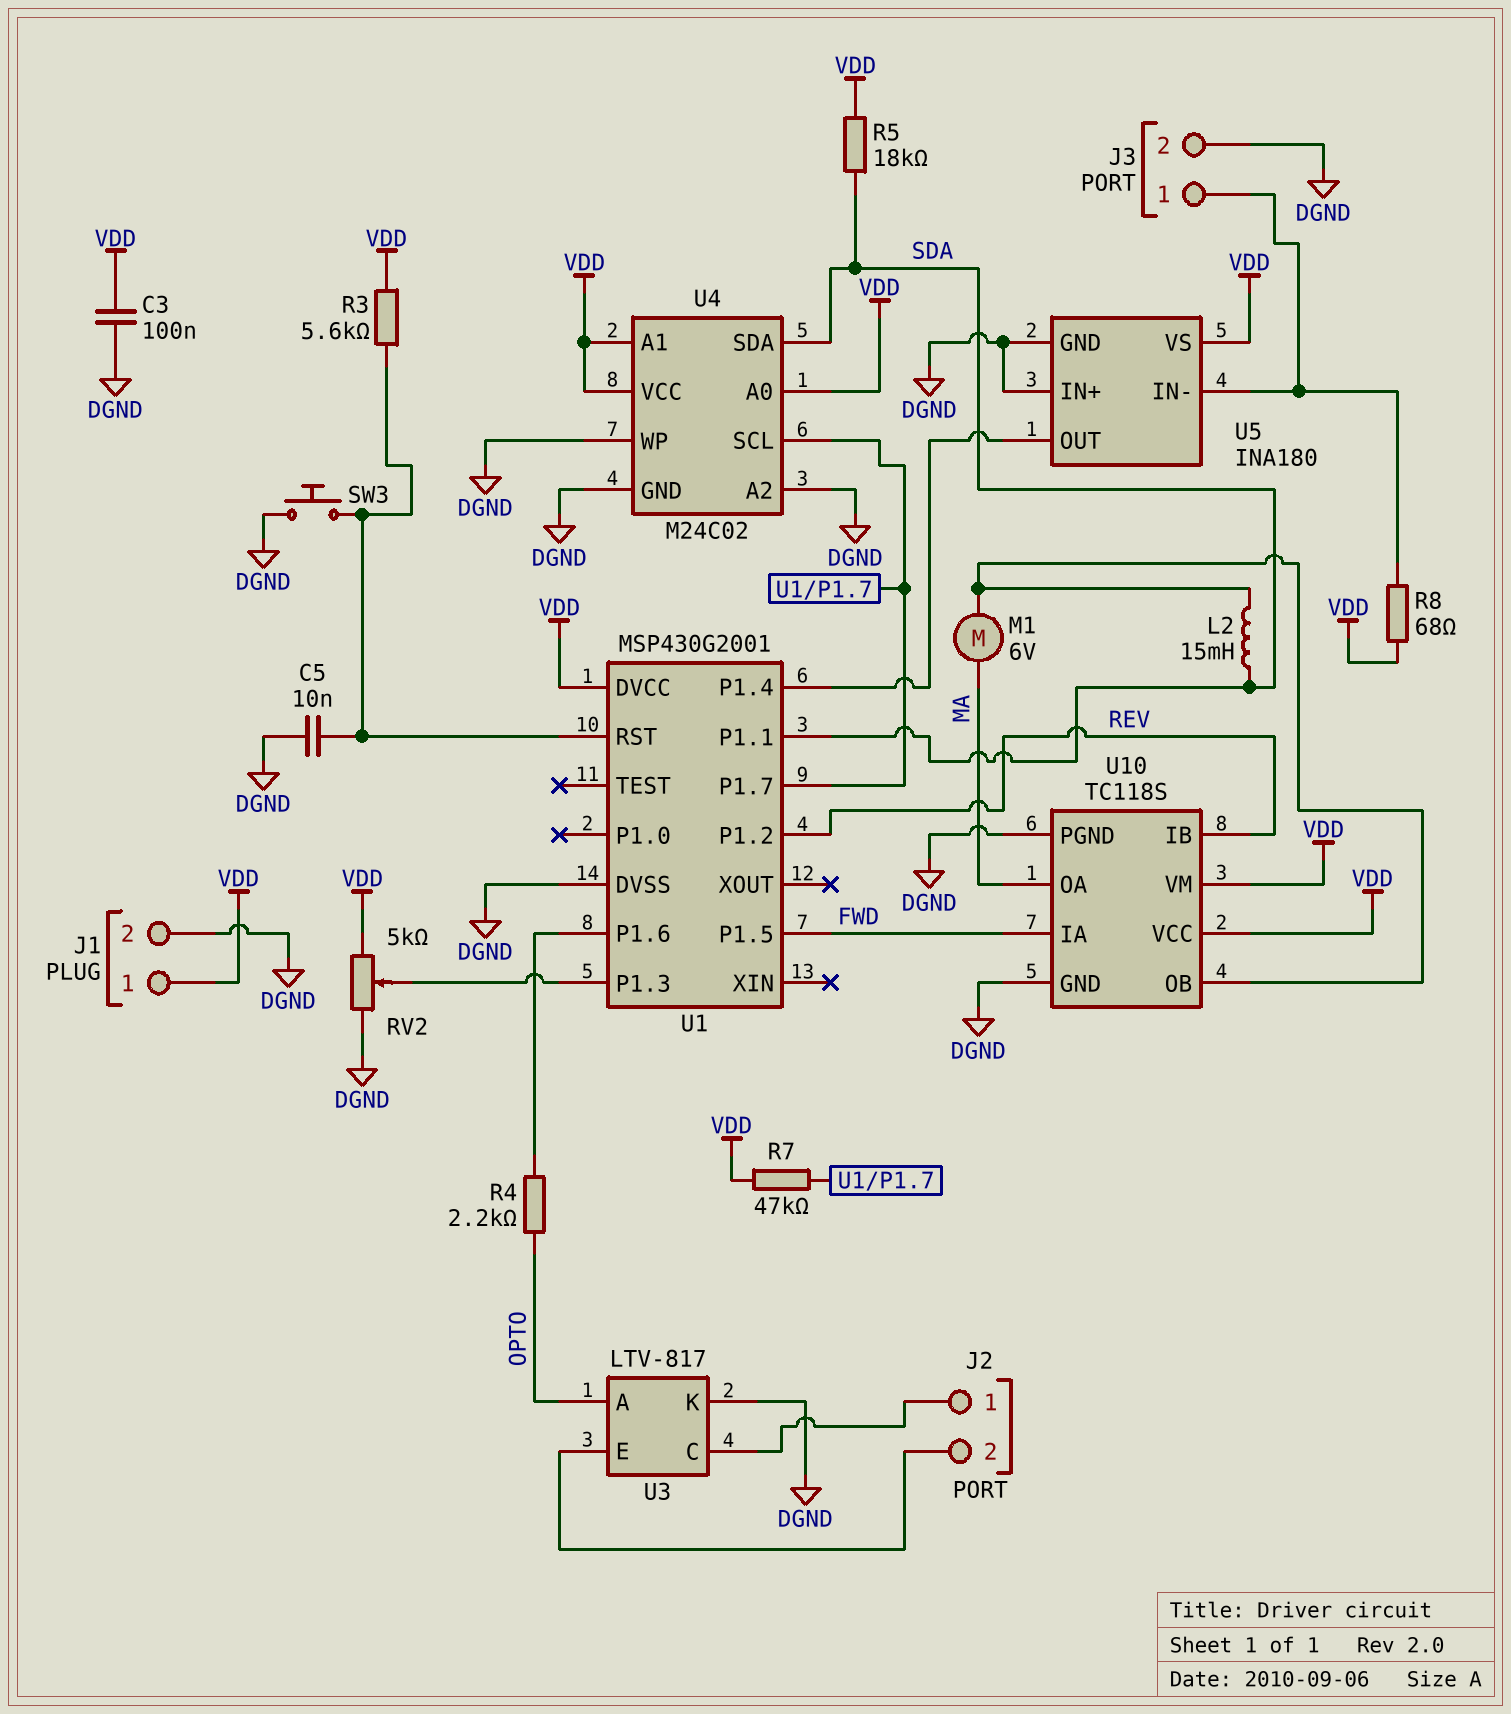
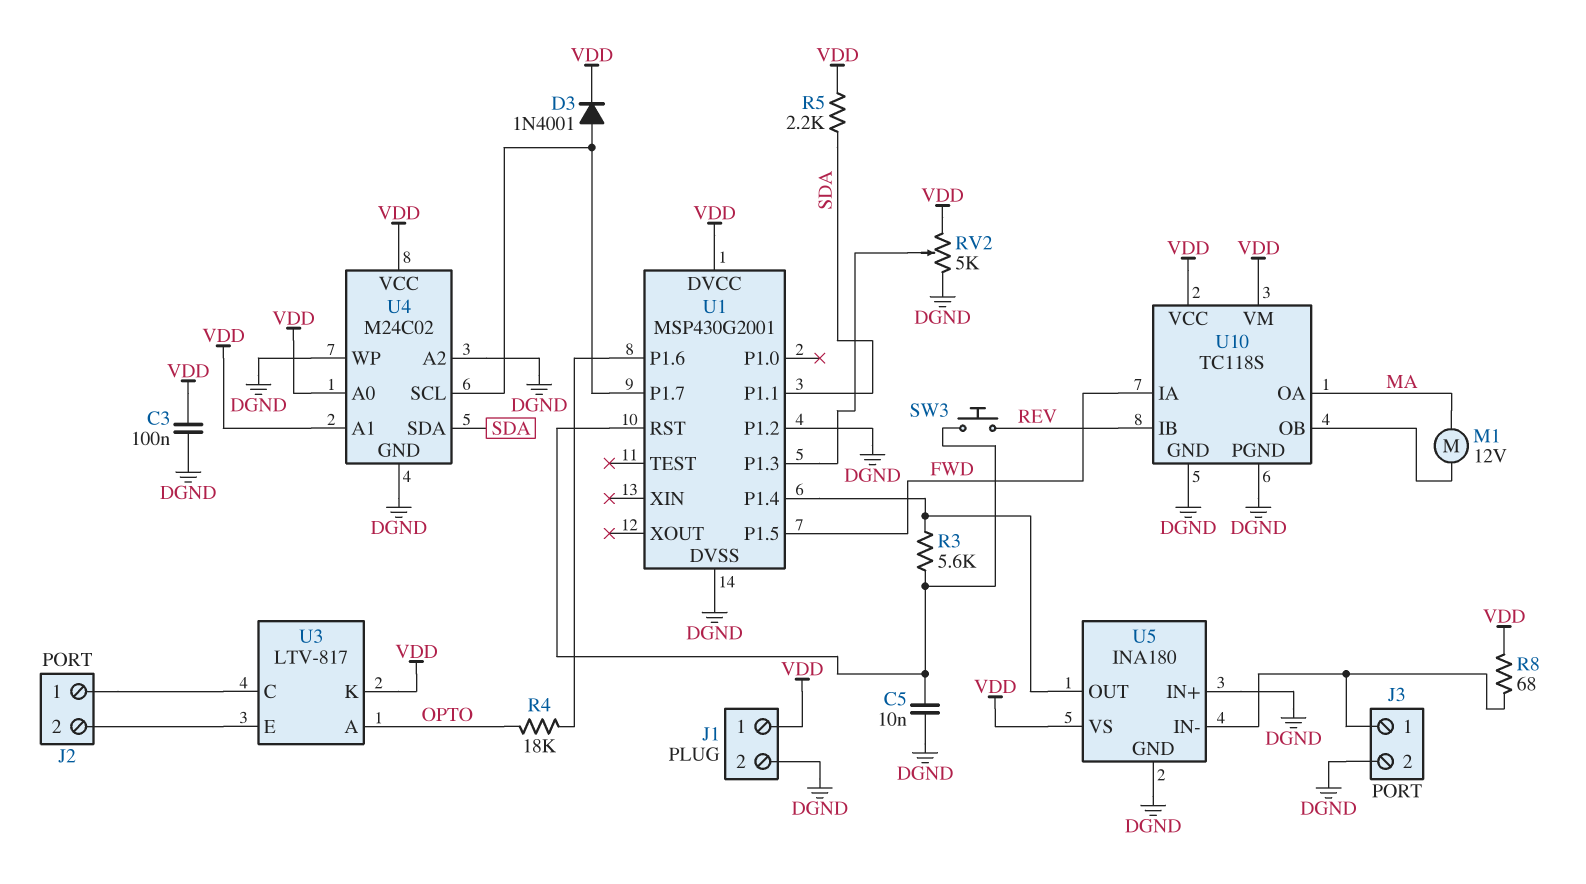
D3: none -> diode 1N4001 (A U1/P1.7, K VDD)
L2: 15mH (SDA, U10/OB) -> none
M1: motor 6V (MA, U10/OB) -> motor 12V (MA, U10/OB)
R3: 5.6k (U1/RST, VDD) -> 5.6k (U1/P1.4, U1/RST)
R4: 2.2k (OPTO, U1/P1.6) -> 18k (OPTO, U1/P1.6)
R5: 18k (SDA, VDD) -> 2.2k (SDA, VDD)
R7: 47k (U1/P1.7, VDD) -> none
SW3: button (DGND, U1/RST) -> button (REV, U1/RST)
U1 pin P1.2: REV -> DGND
U3 pin K: DGND -> VDD

